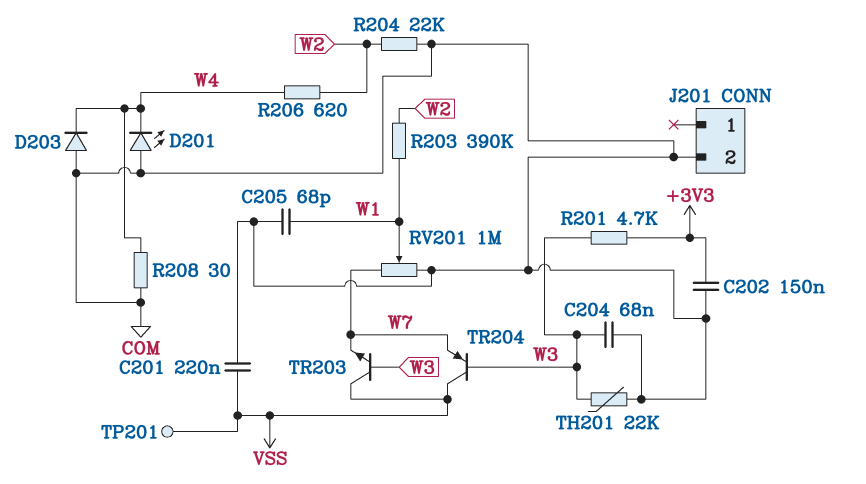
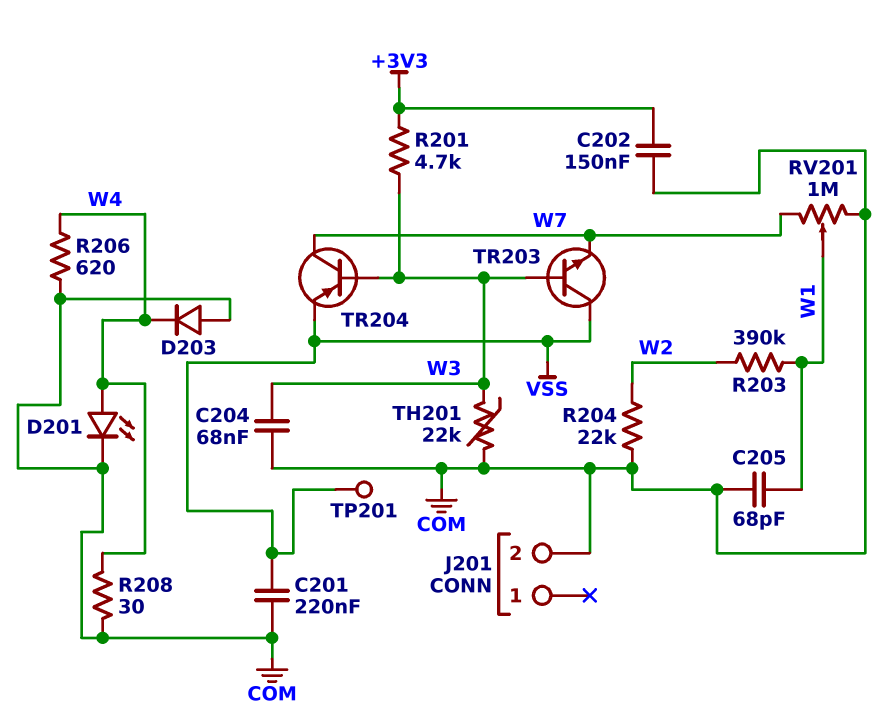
D201: LED (A COM, K W4) -> LED (A W4, K COM)
R206: 620 (W2, W4) -> 620 (COM, W4)
TR204: PNP (B W3, C VSS, E W7) -> PNP (B W3, C W7, E VSS)

